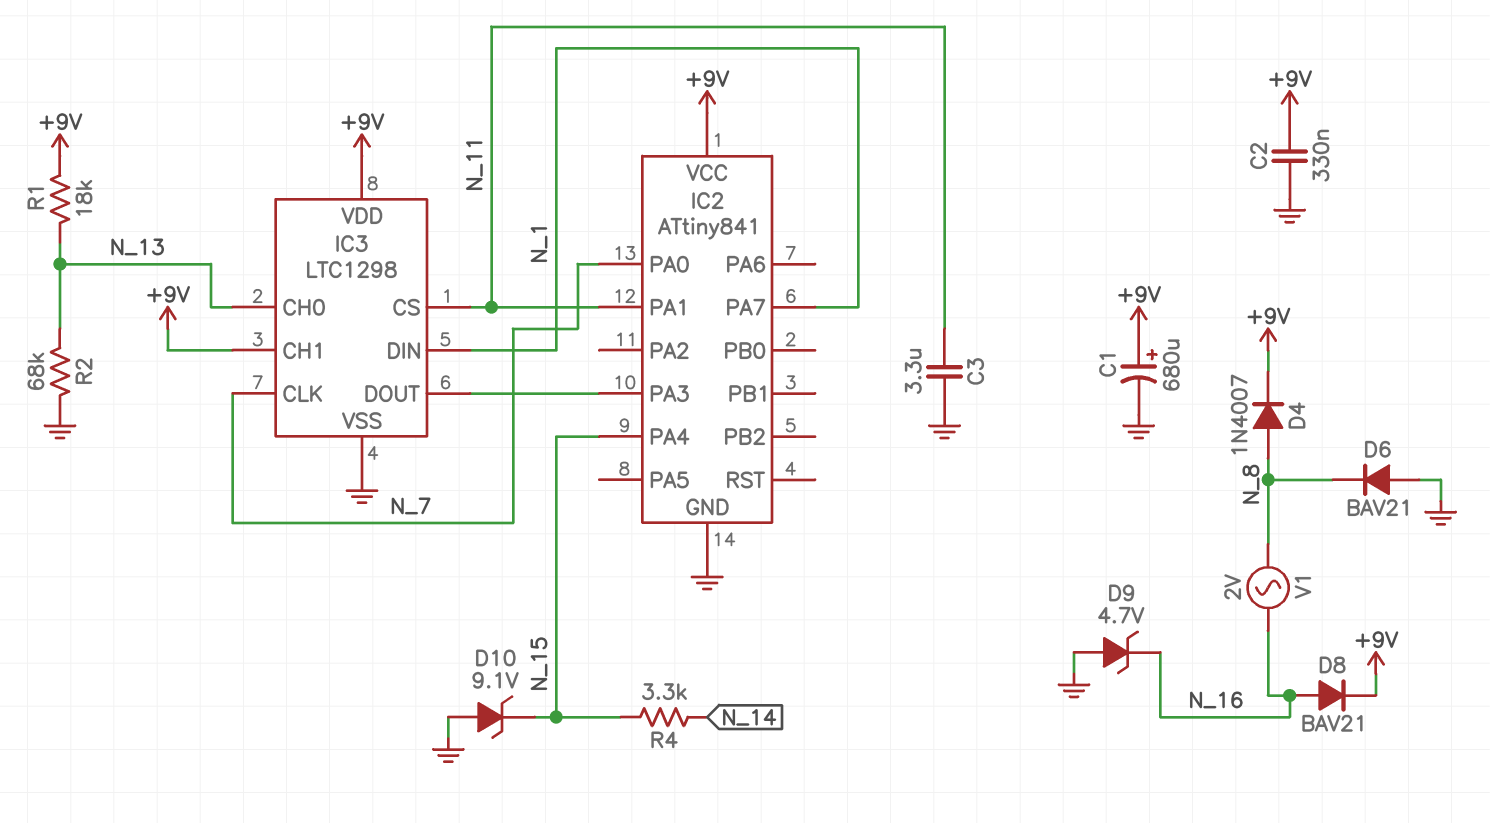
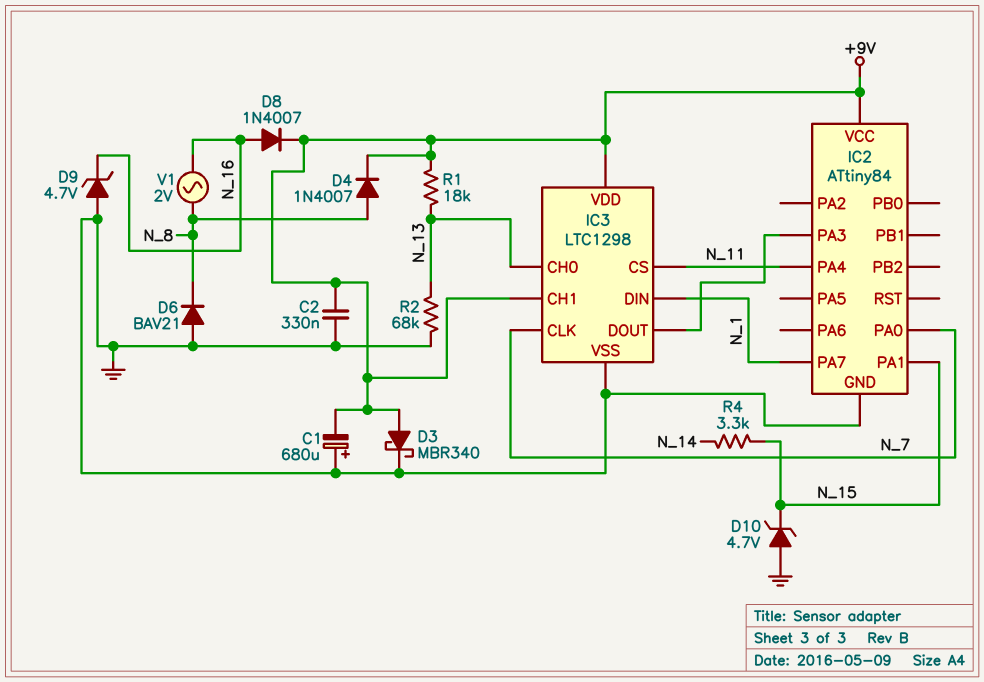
C1: 680uF (plus +9V, minus GND) -> 680uF (plus GND, minus +9V)
C3: 3.3uF (GND, N_11) -> none
D3: none -> schottky MBR340 (A +9V, K GND)
D8: diode BAV21 (A N_16, K +9V) -> diode 1N4007 (A N_16, K +9V)
D10: zener 9.1V (A GND, K N_15) -> zener 4.7V (A GND, K N_15)
IC2: ATtiny841 -> ATtiny84
IC2 pin PA1: N_11 -> N_15
IC2 pin PA4: N_15 -> N_11

